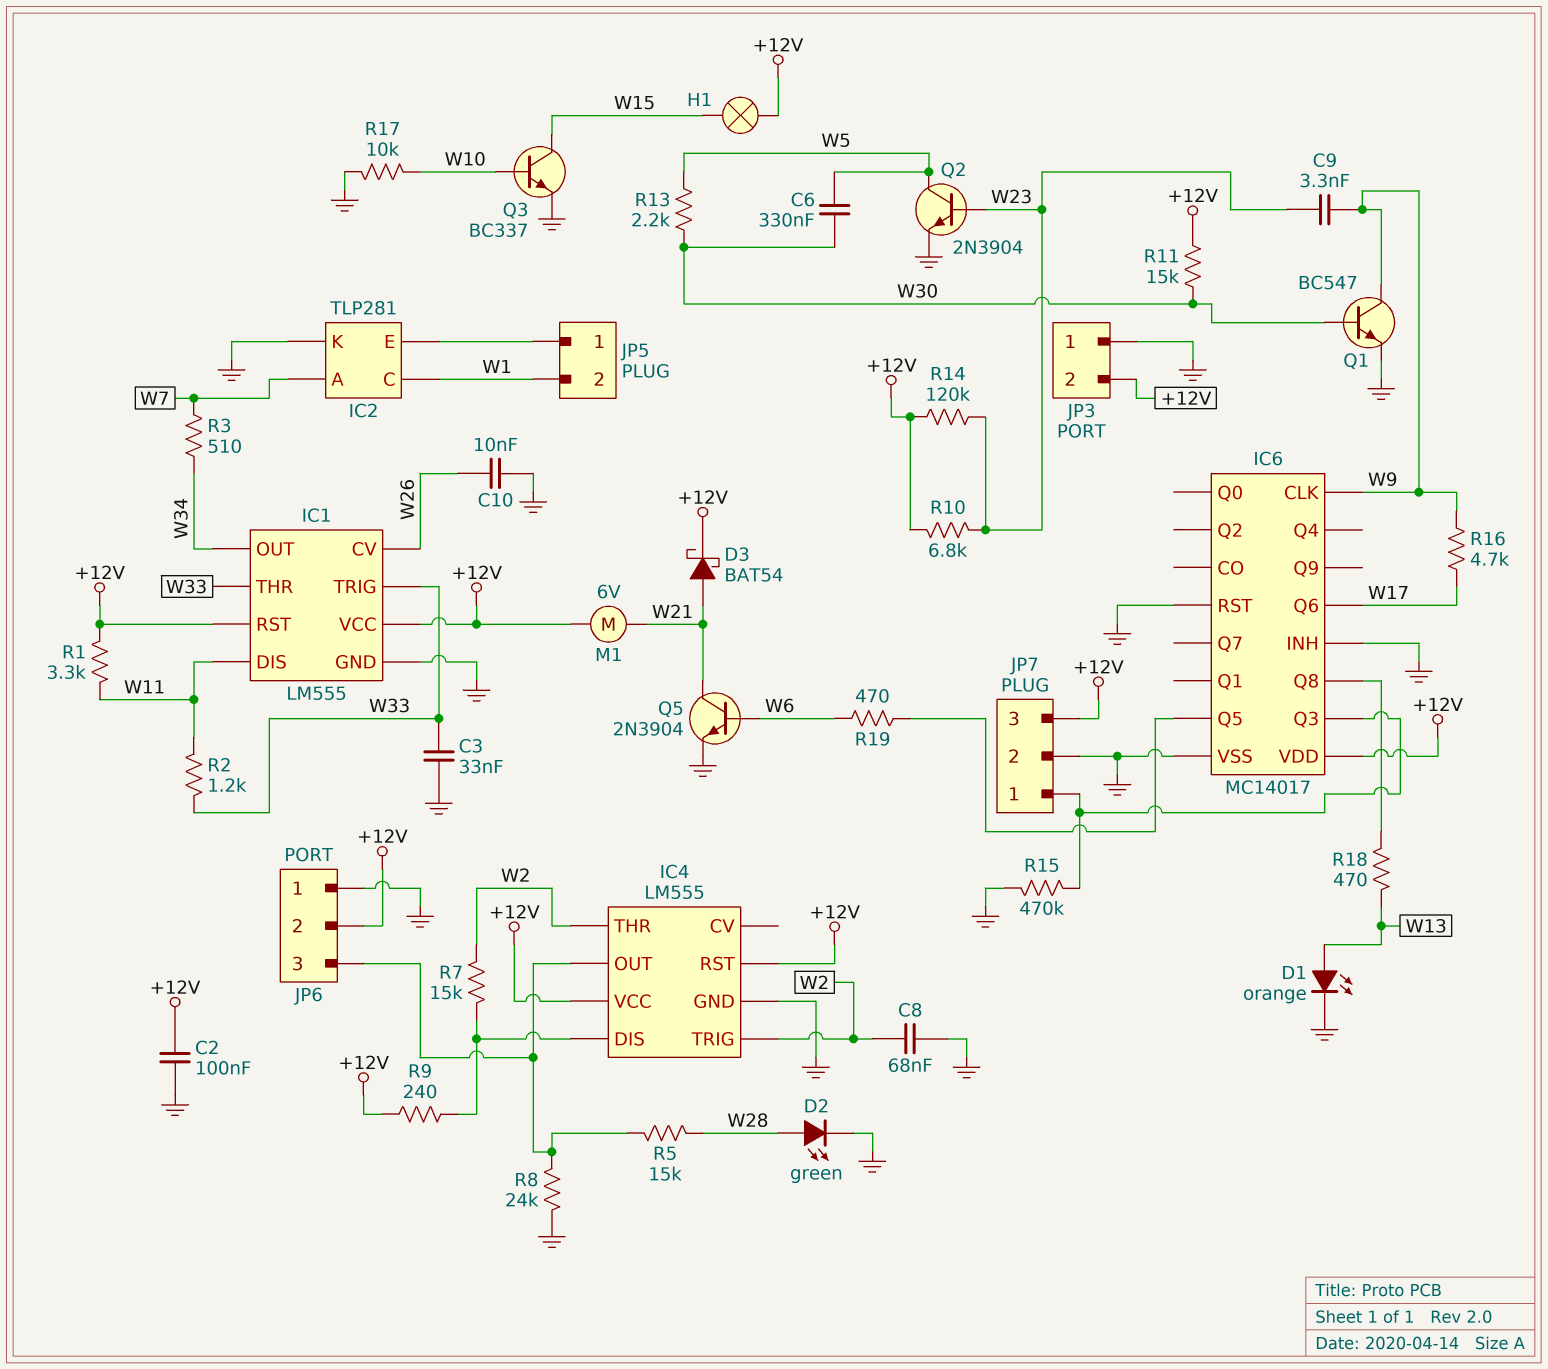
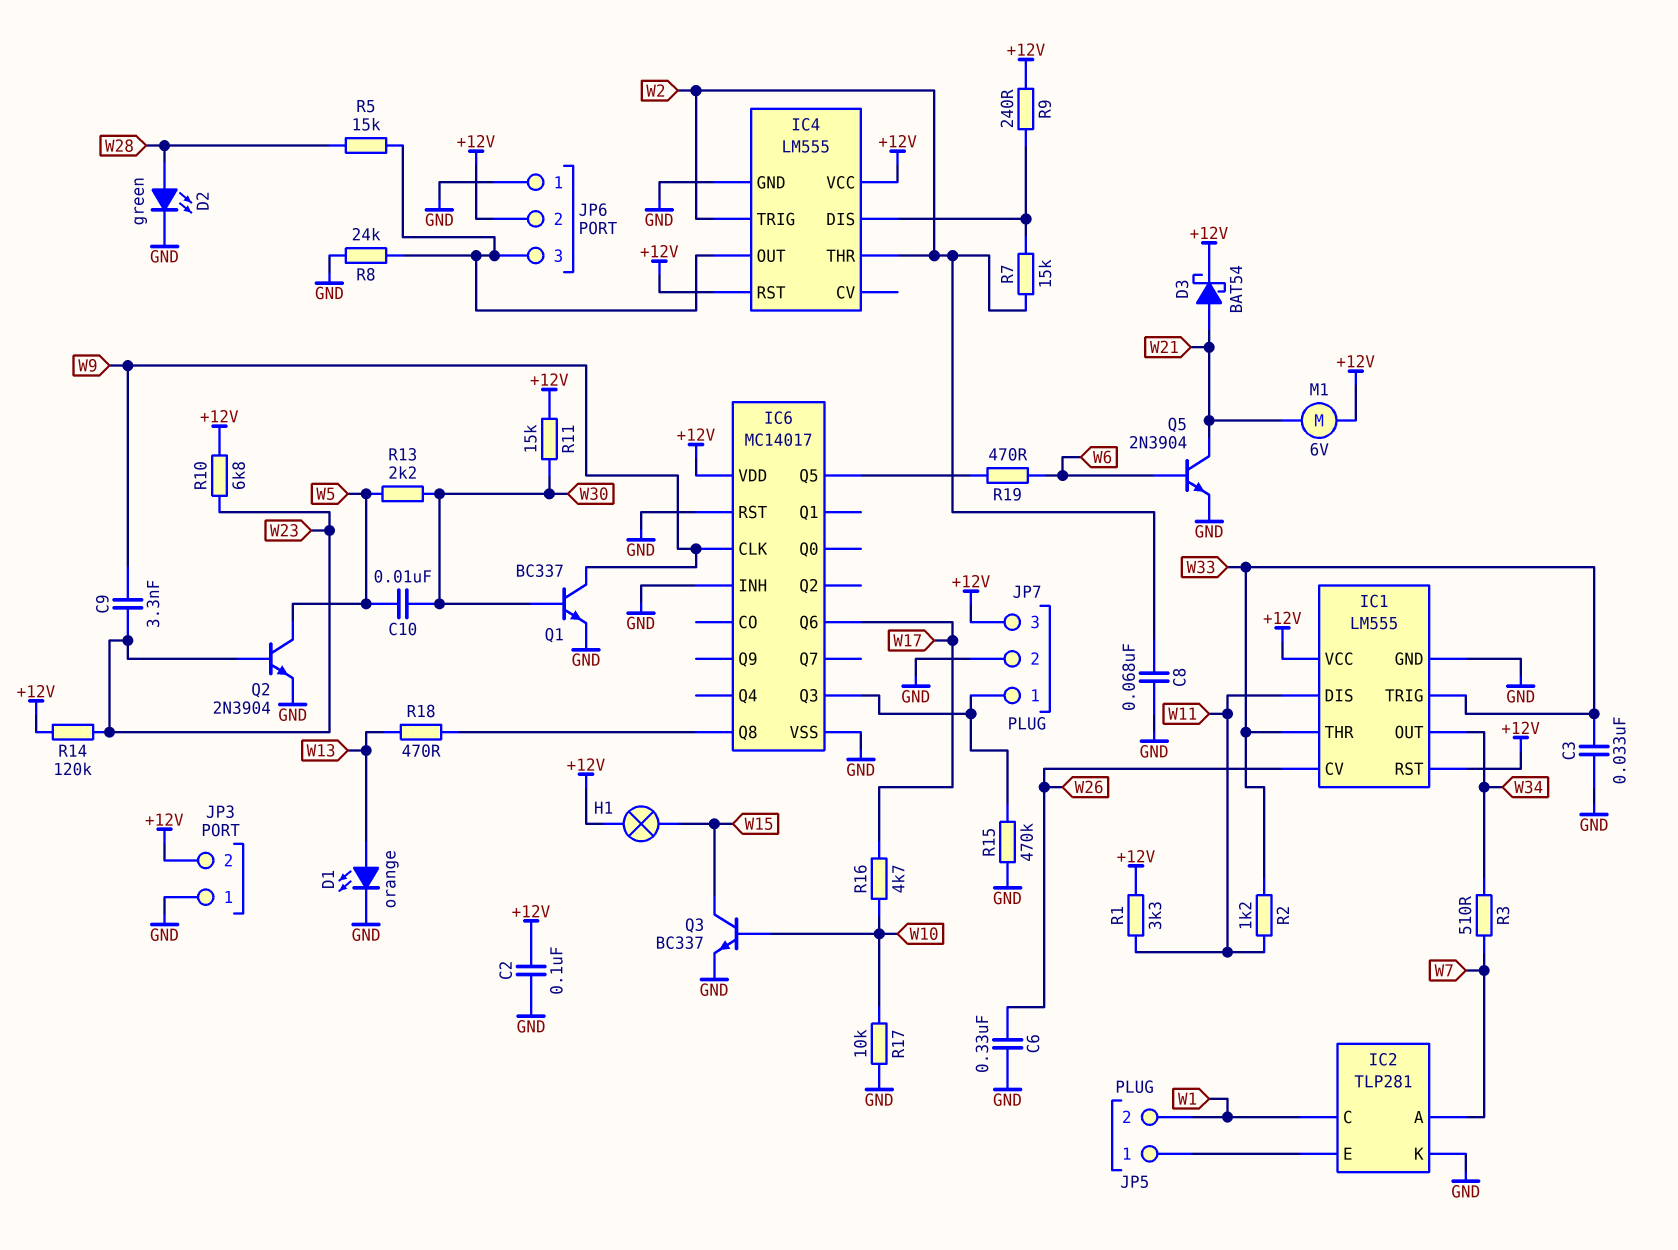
C6: 330nF (W5, W30) -> 330nF (GND, W26)
C10: 10nF (GND, W26) -> 10nF (W5, W30)
Q1: NPN BC547 (B W30, C W9, E GND) -> NPN BC337 (B W30, C W9, E GND)
R16: 4.7k (W9, W17) -> 4.7k (W10, W17)

